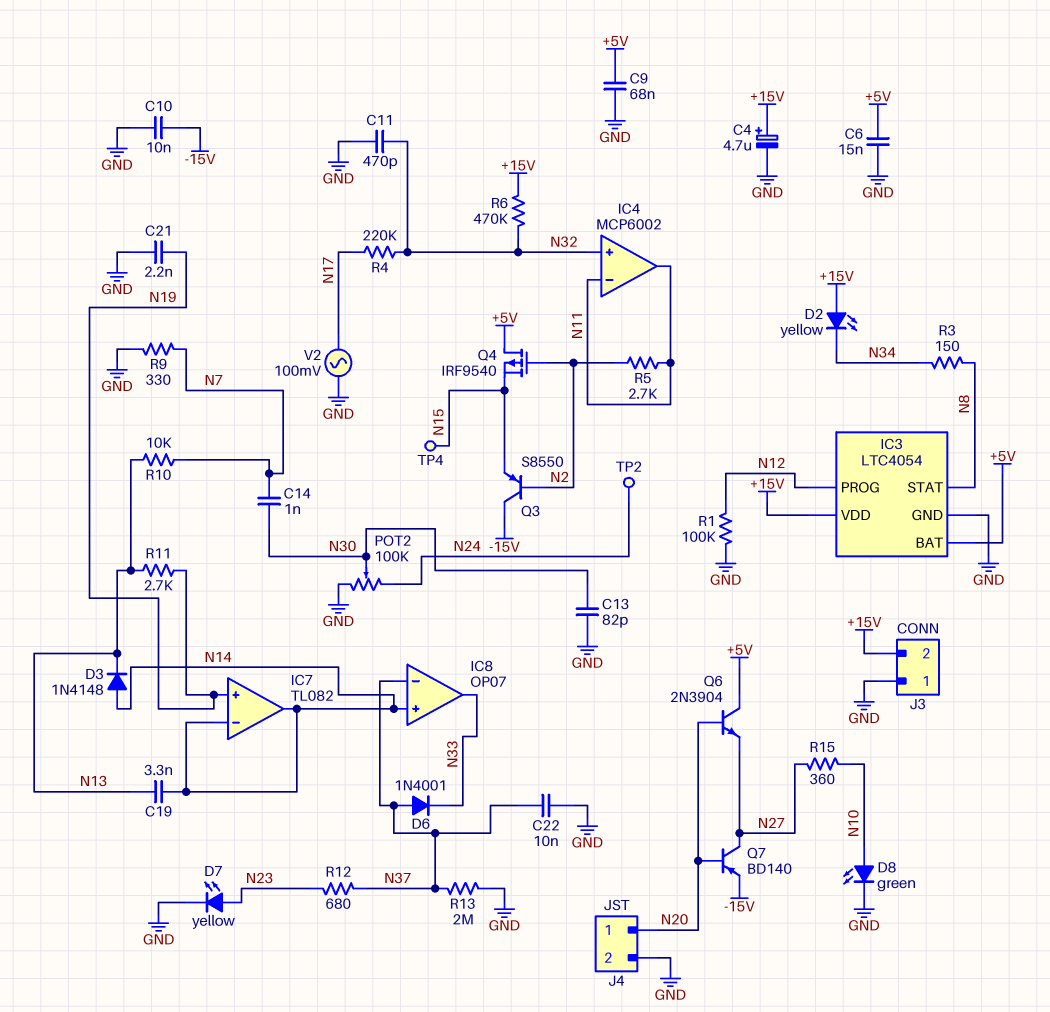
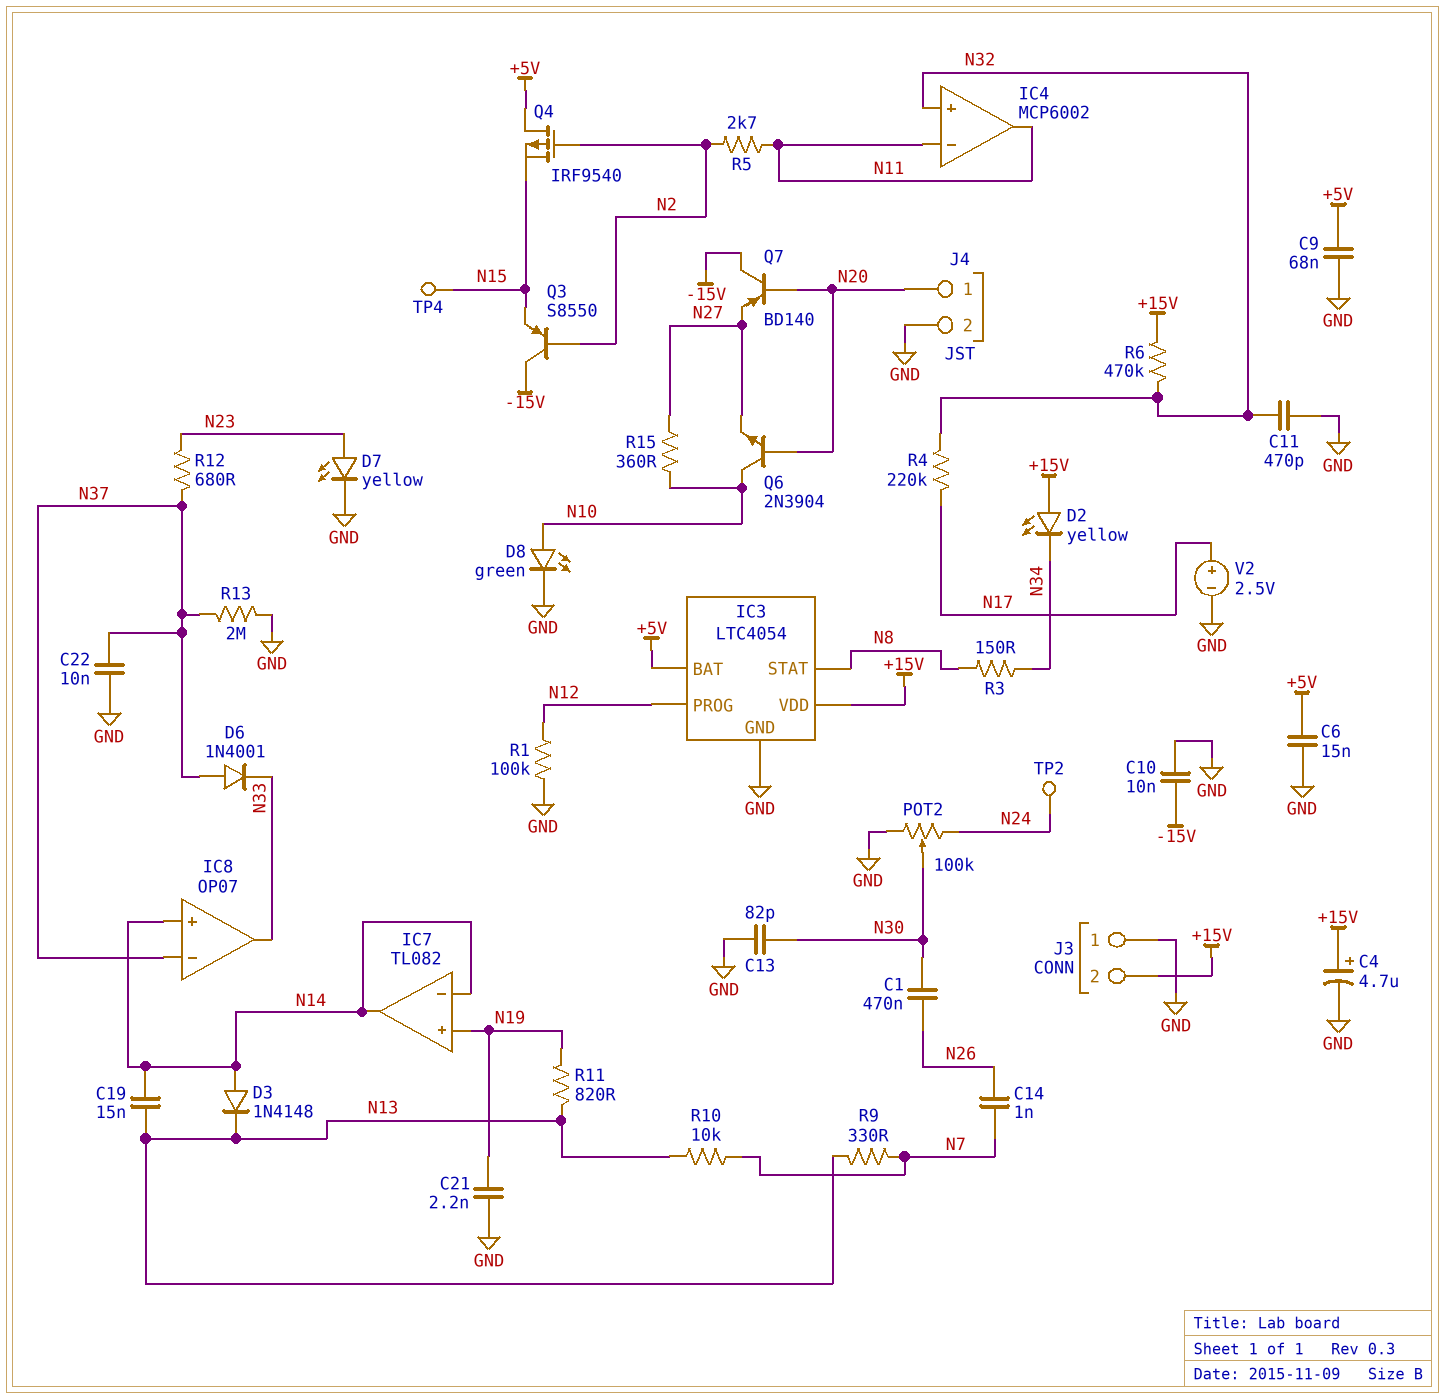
C1: none -> 470nF (N26, N30)
C14: 1nF (N7, N30) -> 1nF (N7, N26)
C19: 3.3nF (N13, N14) -> 15nF (N13, N14)
Q6: NPN 2N3904 (B N20, C +5V, E N27) -> NPN 2N3904 (B N20, C N10, E N27)
Q7: PNP BD140 (B N20, C N27, E -15V) -> PNP BD140 (B N20, C -15V, E N27)
R9: 330 (GND, N7) -> 330 (N7, N13)
R11: 2.7k (N13, N19) -> 820 (N13, N19)
V2: AC 100mV (GND, N17) -> 2.5V (plus N17, minus GND)

